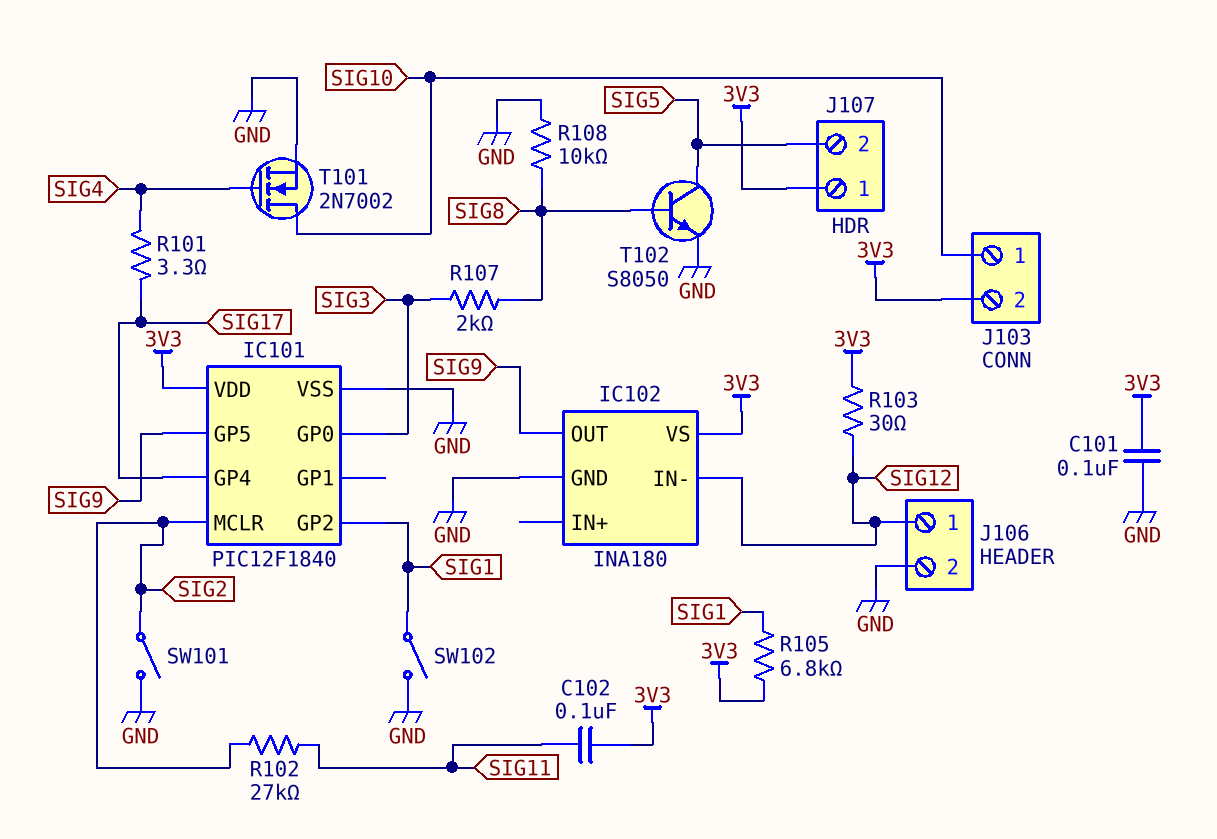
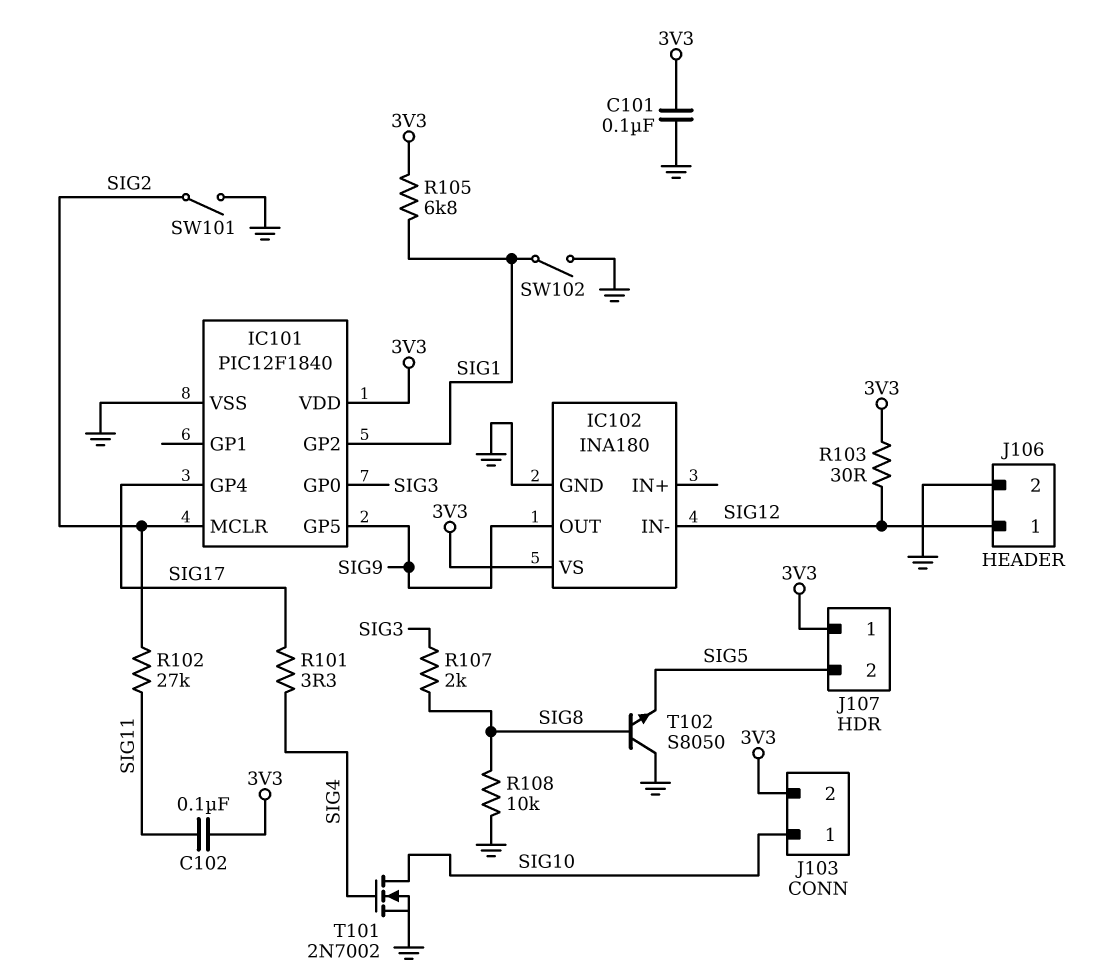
T102: NPN S8050 (B SIG8, C SIG5, E GND) -> NPN S8050 (B SIG8, C GND, E SIG5)

